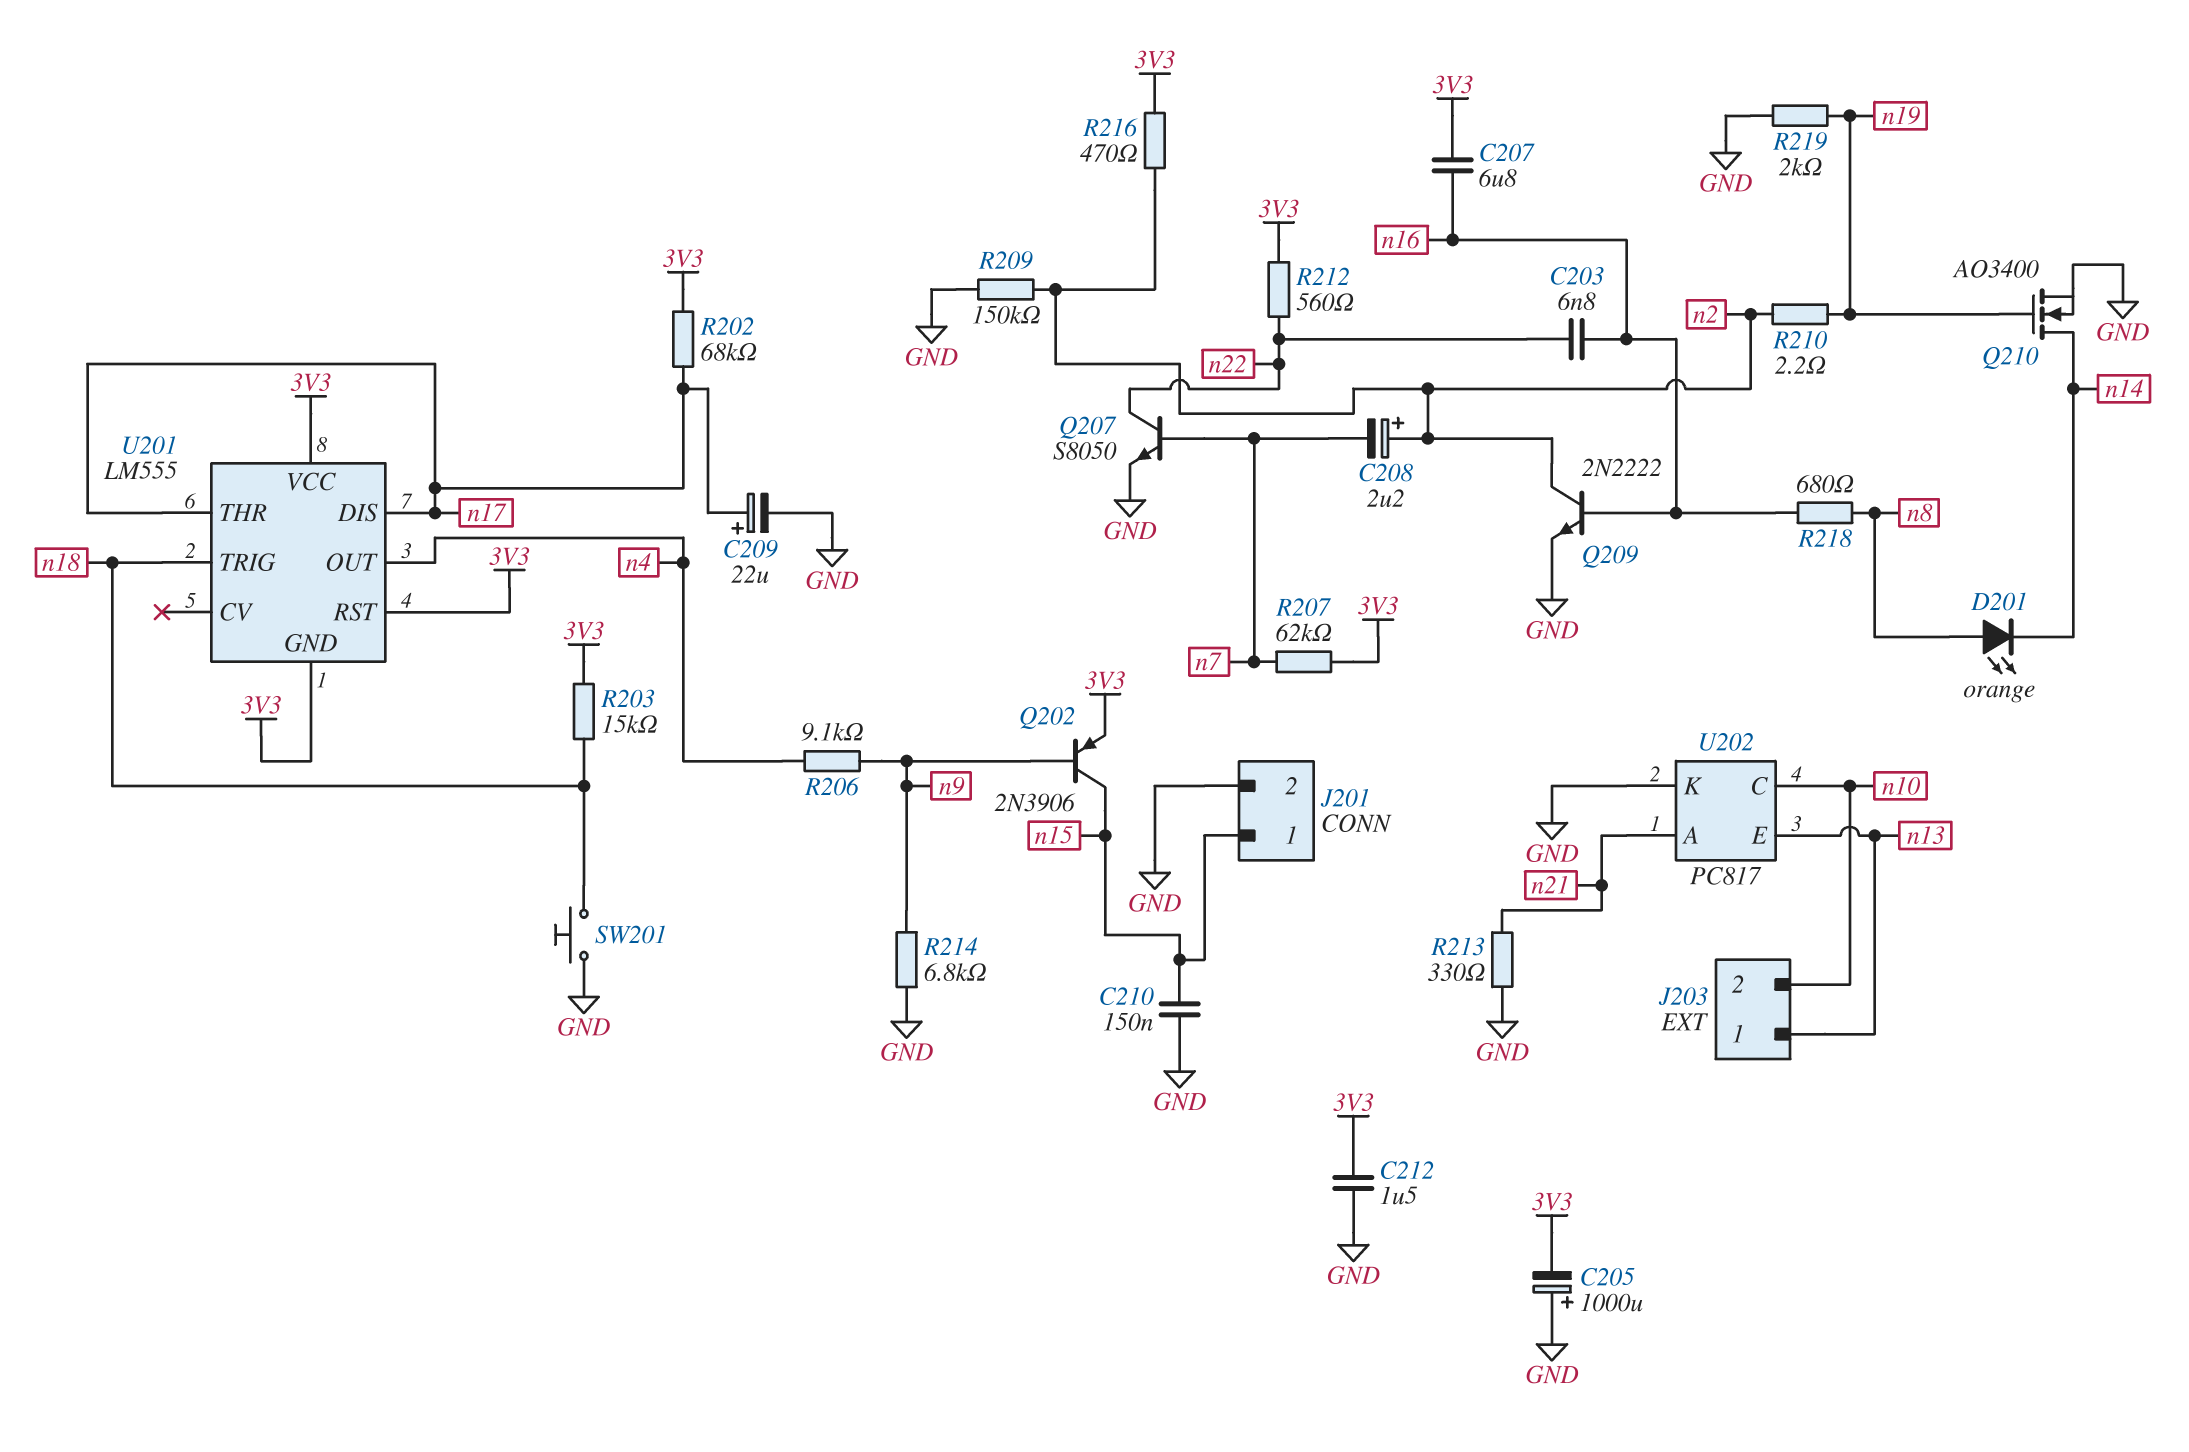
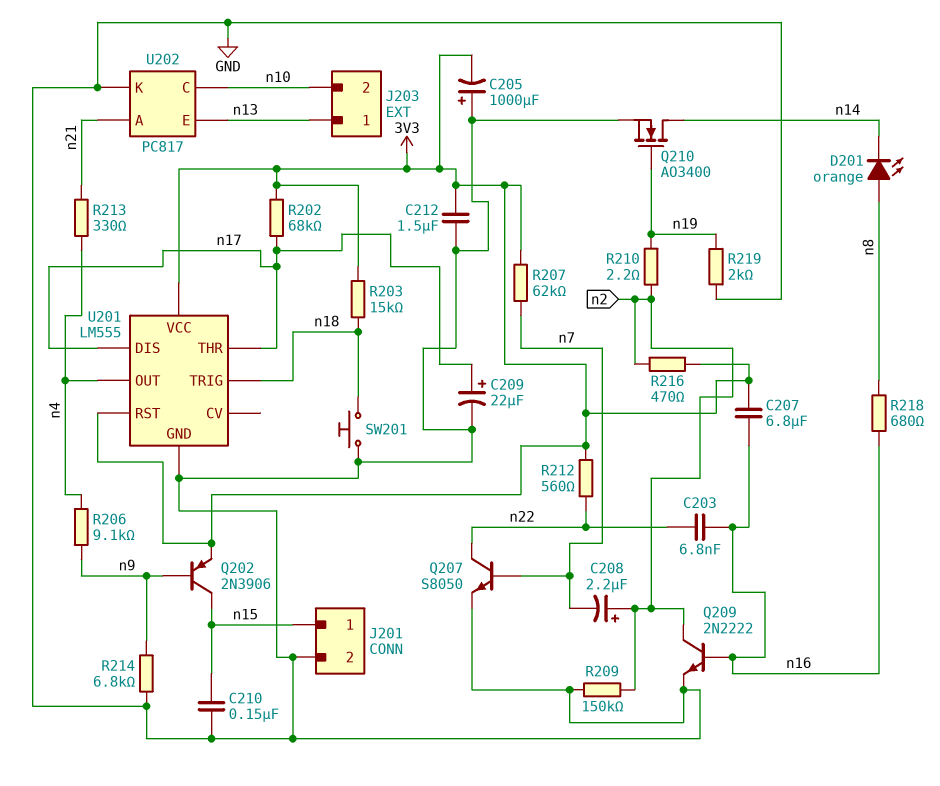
R213: 330 (GND, n21) -> 330 (n4, n21)
U201 pin GND: 3V3 -> GND

